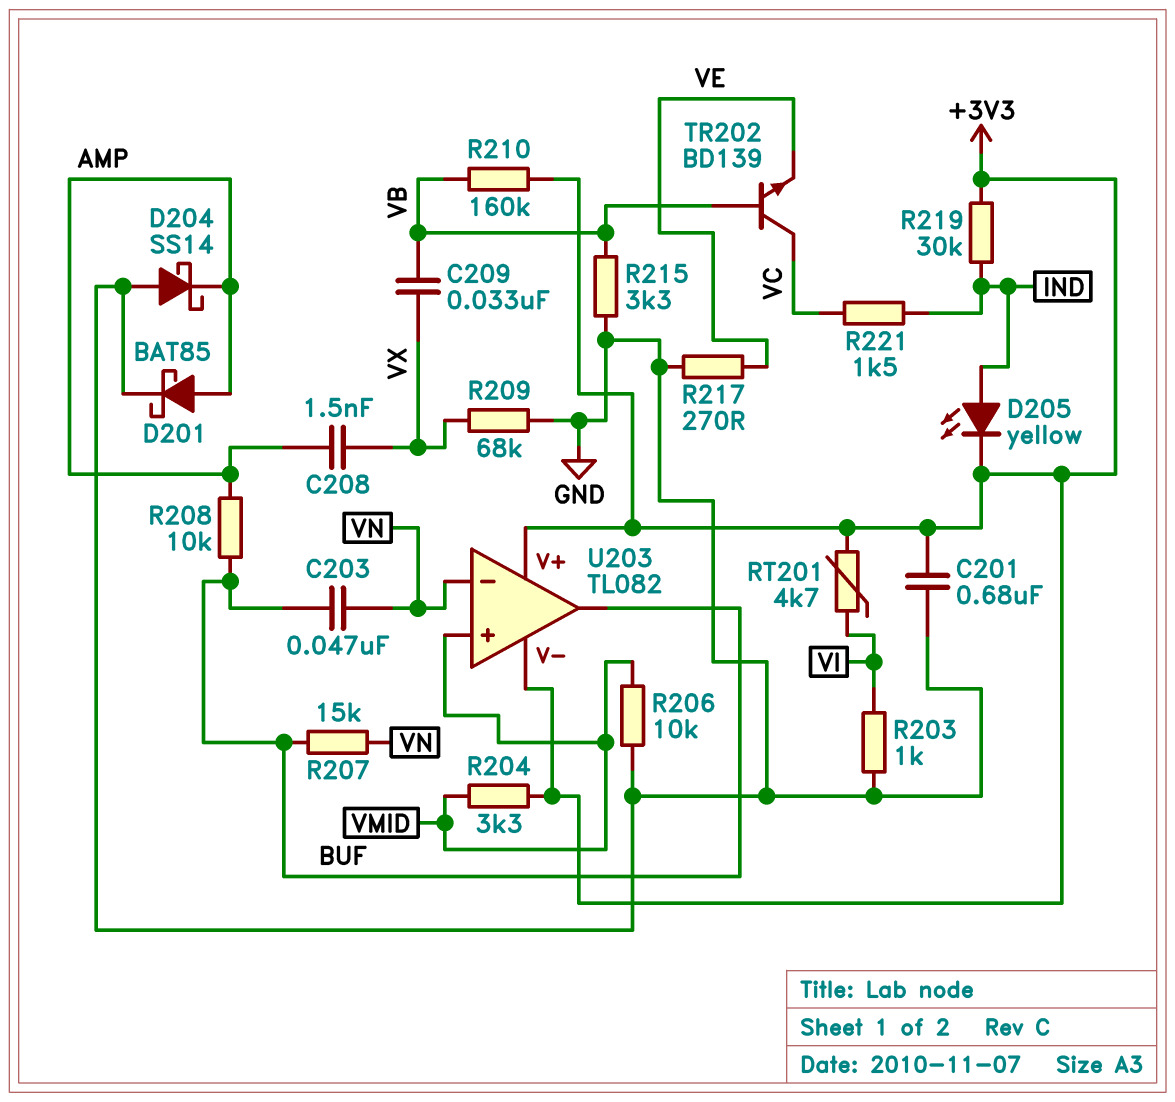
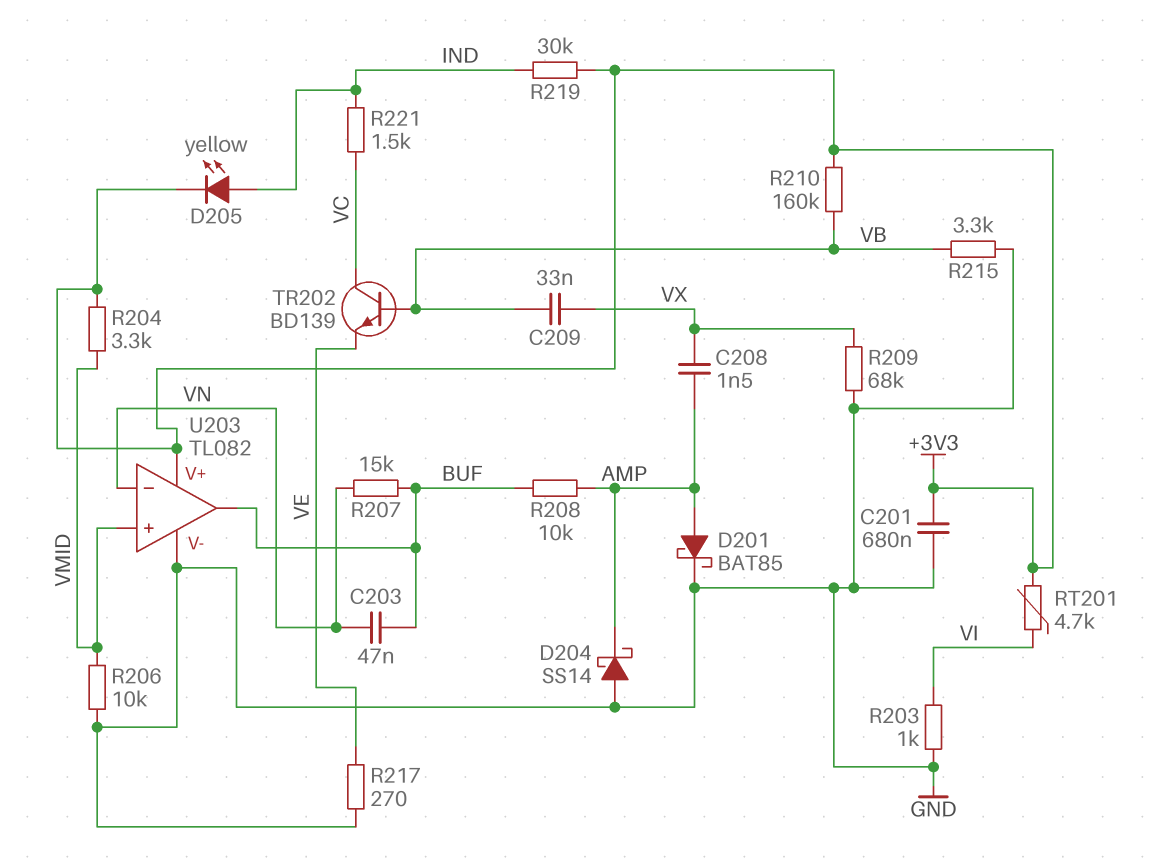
U203 pin V-: +3V3 -> GND

